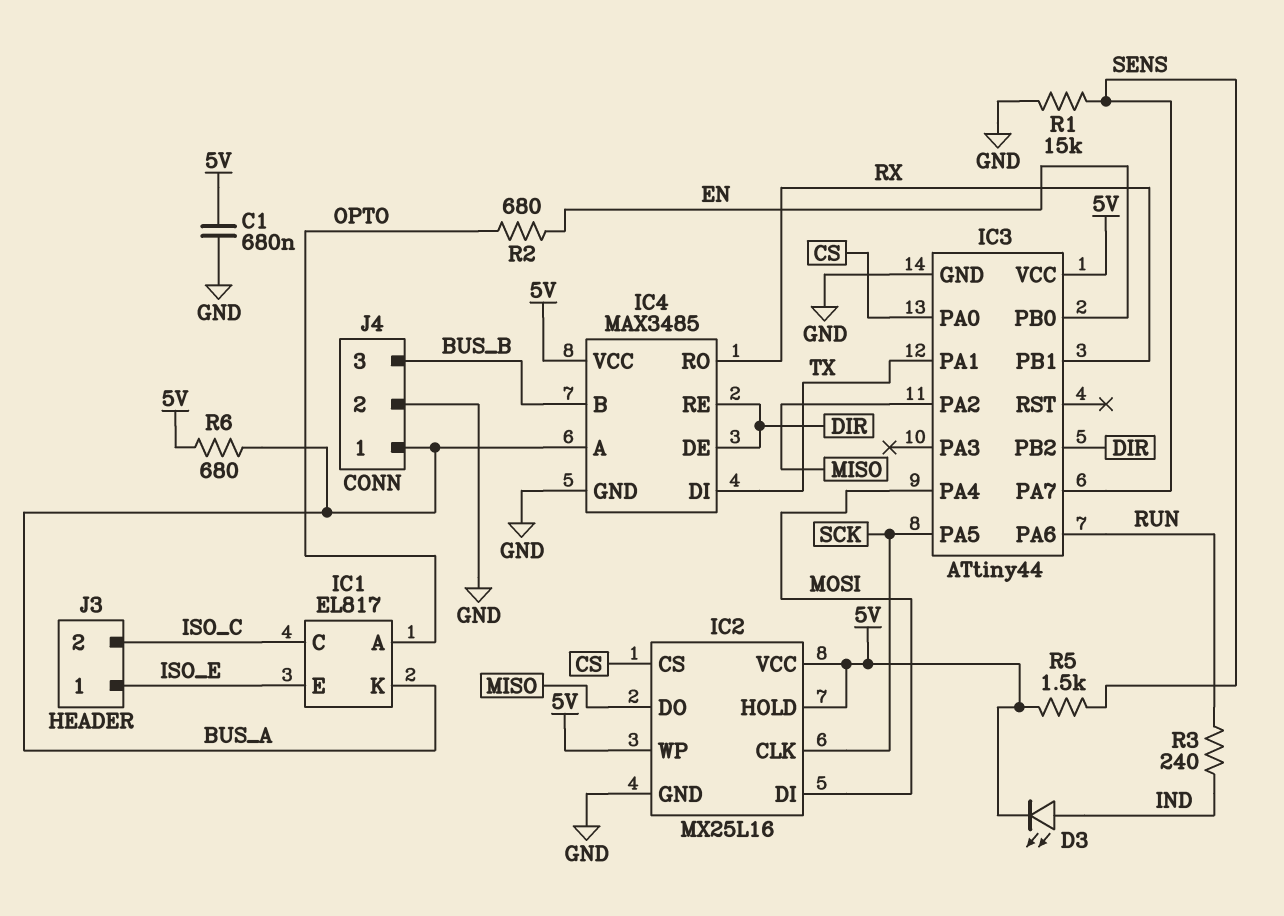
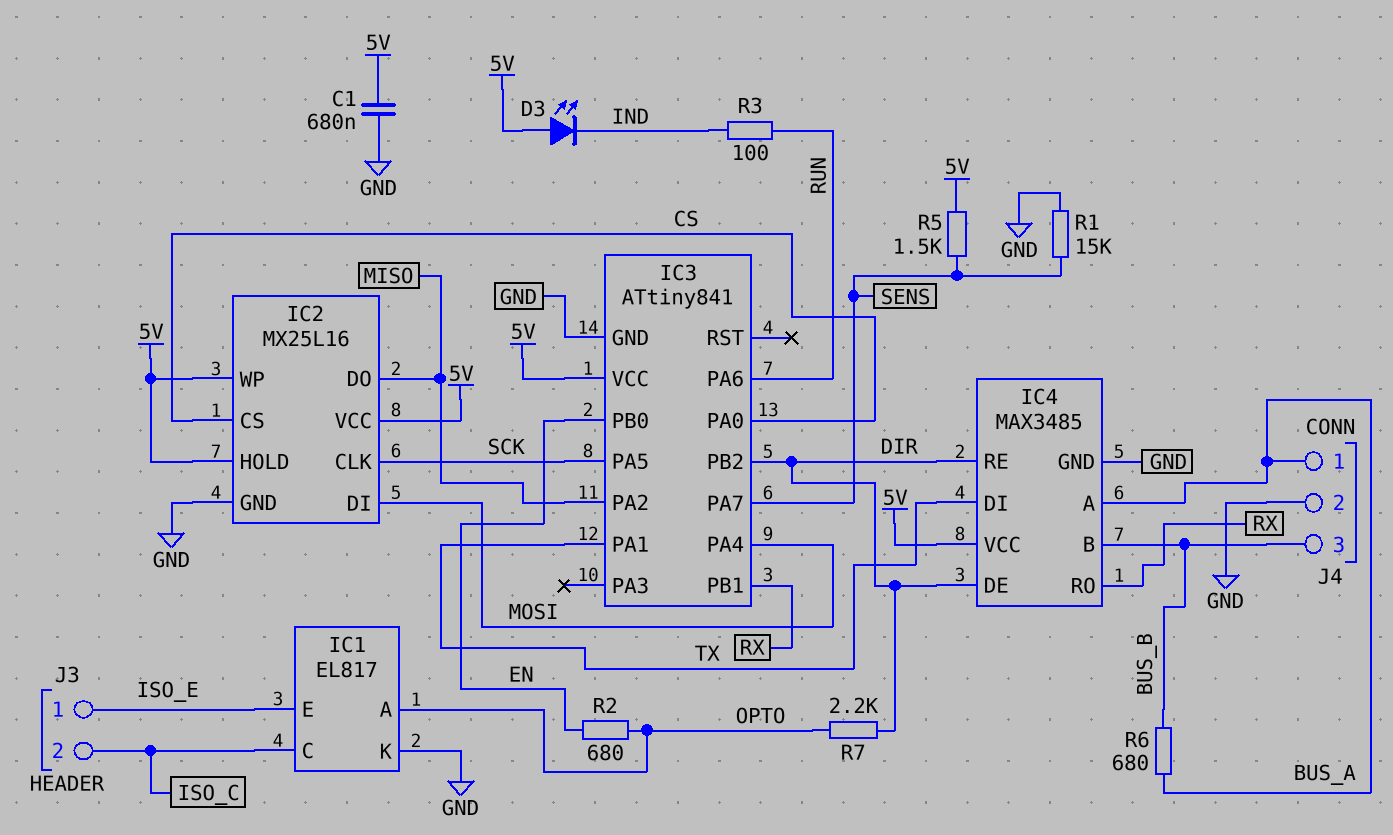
D3: LED (A IND, K 5V) -> LED (A 5V, K IND)
IC1 pin K: BUS_A -> GND
IC3: ATtiny44 -> ATtiny841
R3: 240 (IND, RUN) -> 100 (IND, RUN)
R6: 680 (5V, BUS_A) -> 680 (BUS_A, BUS_B)
R7: none -> 2.2k (DIR, OPTO)

